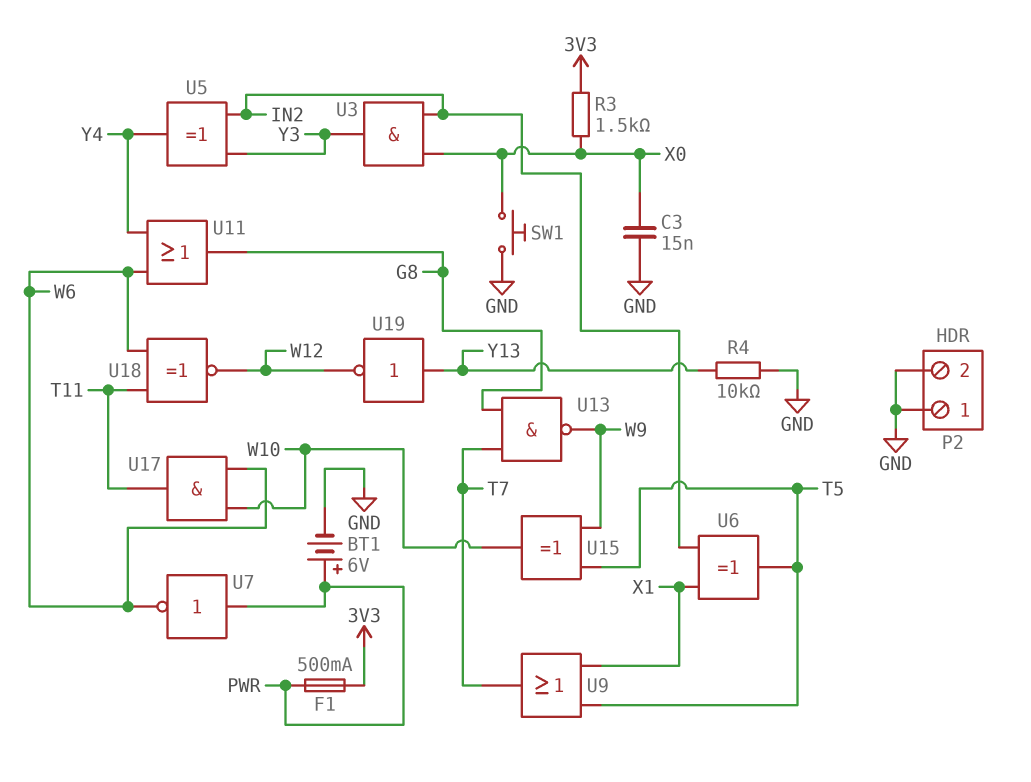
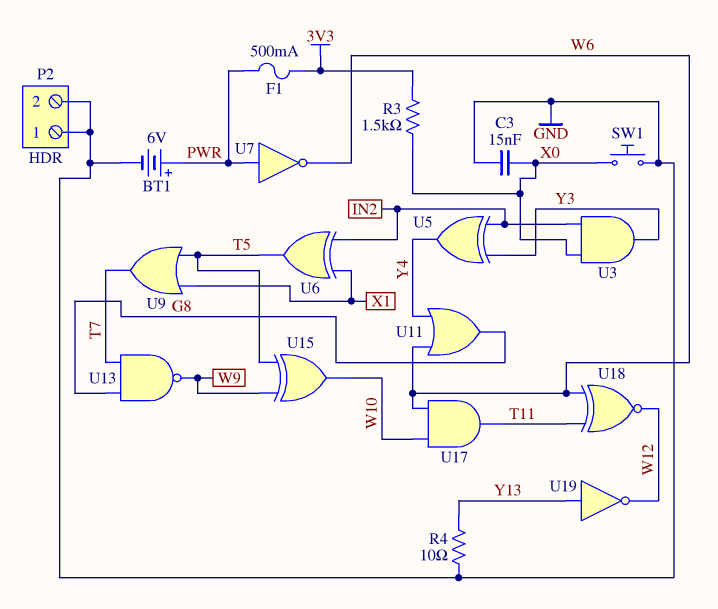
R4: 10k (GND, Y13) -> 10 (GND, Y13)

